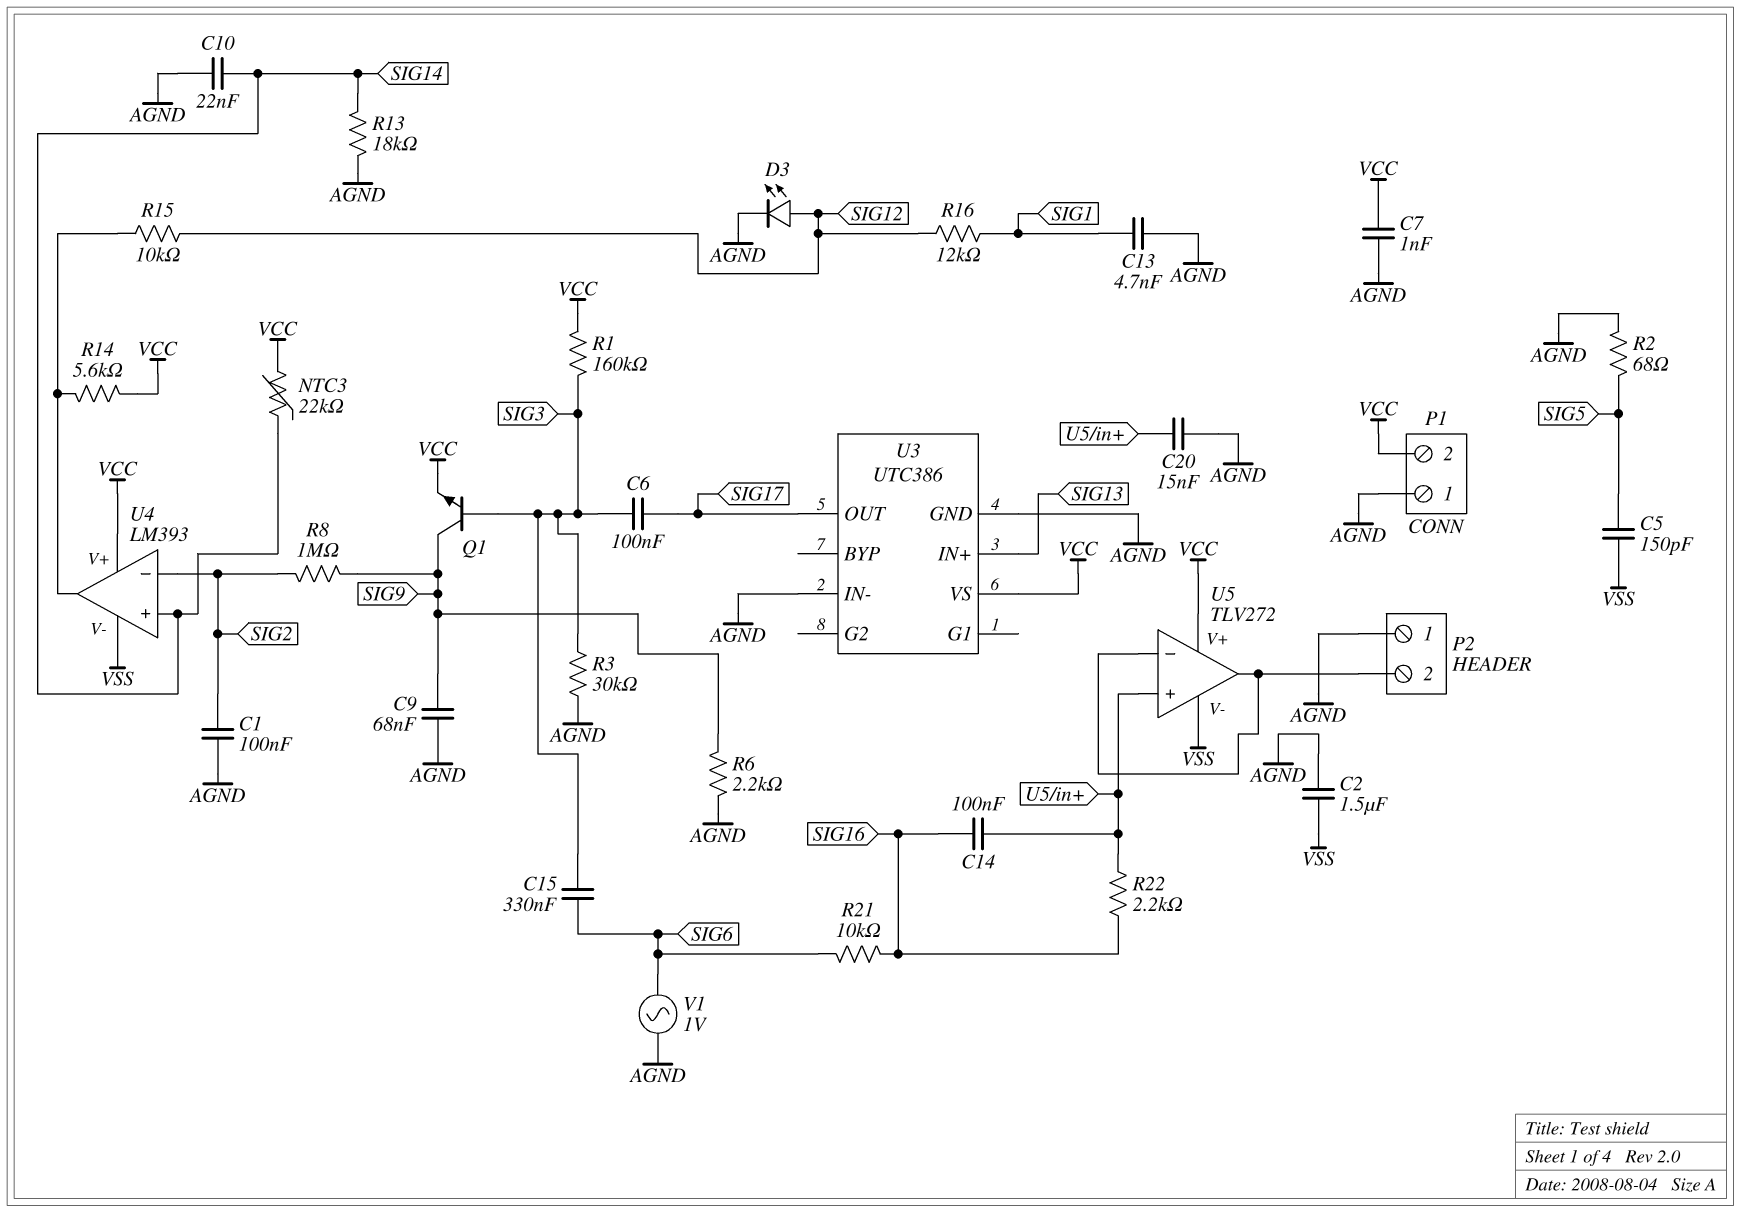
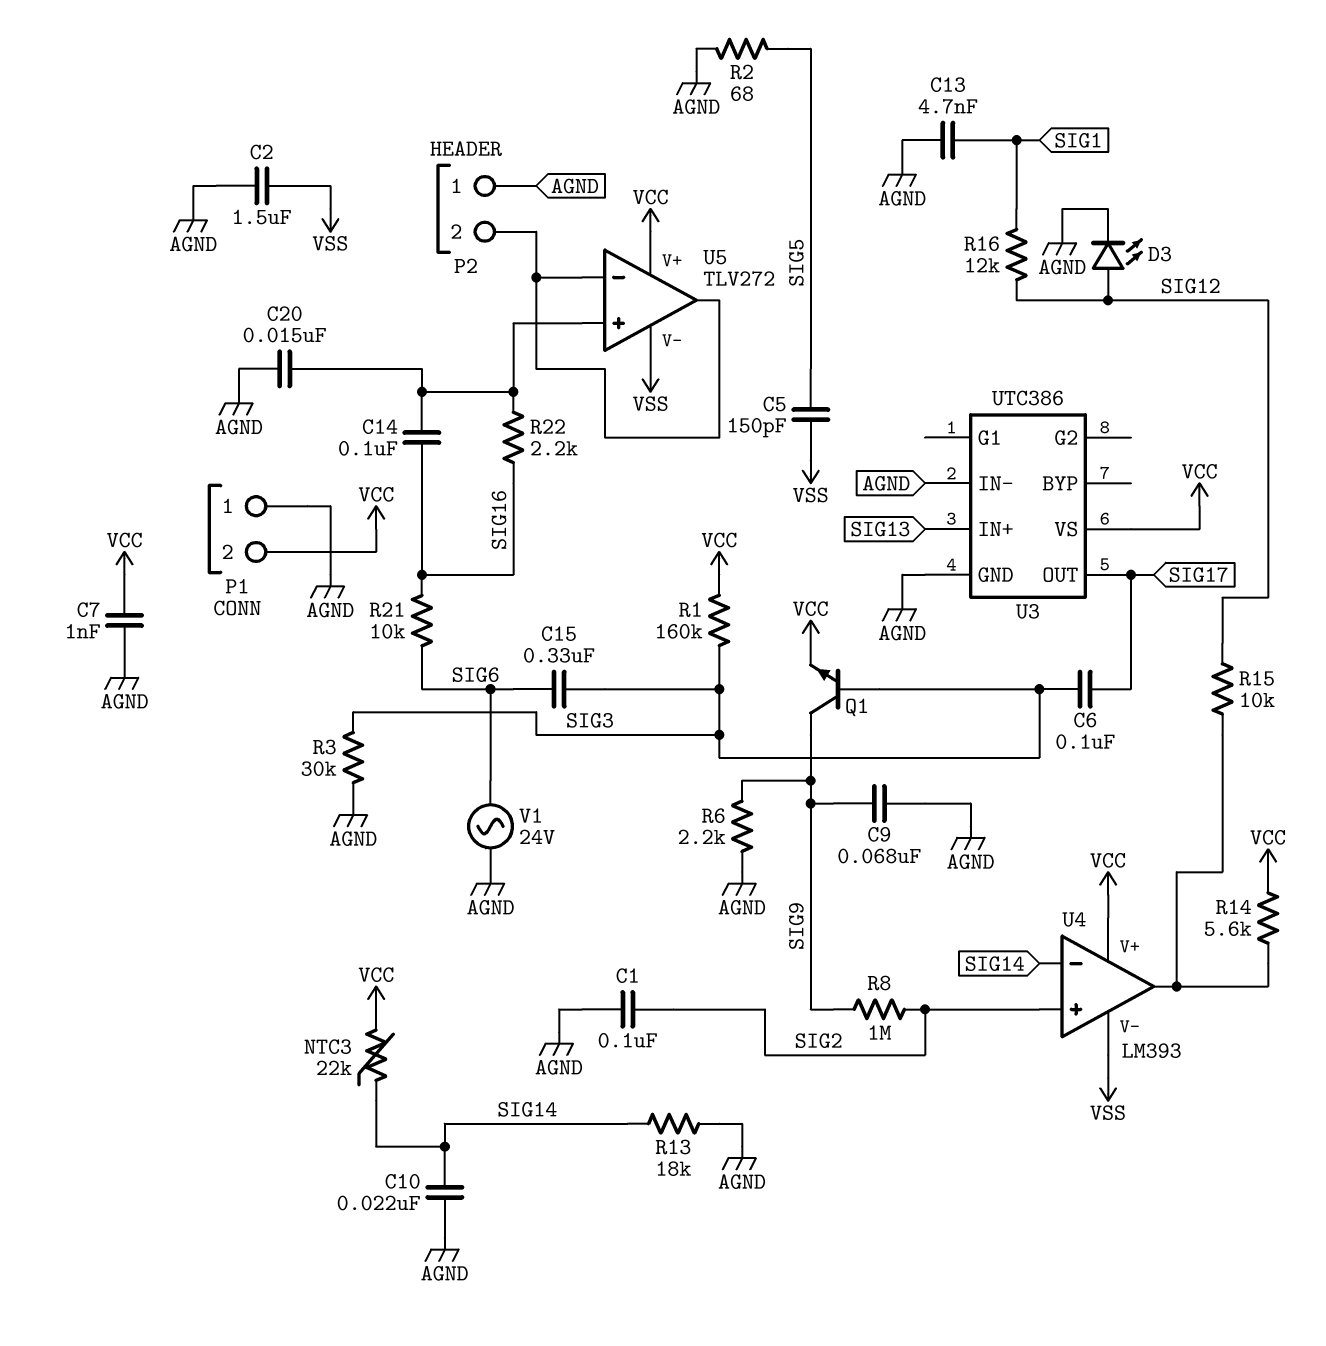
U4 pin in+: SIG14 -> SIG2
U4 pin in-: SIG2 -> SIG14
V1: AC 1V (AGND, SIG6) -> AC 24V (AGND, SIG6)

